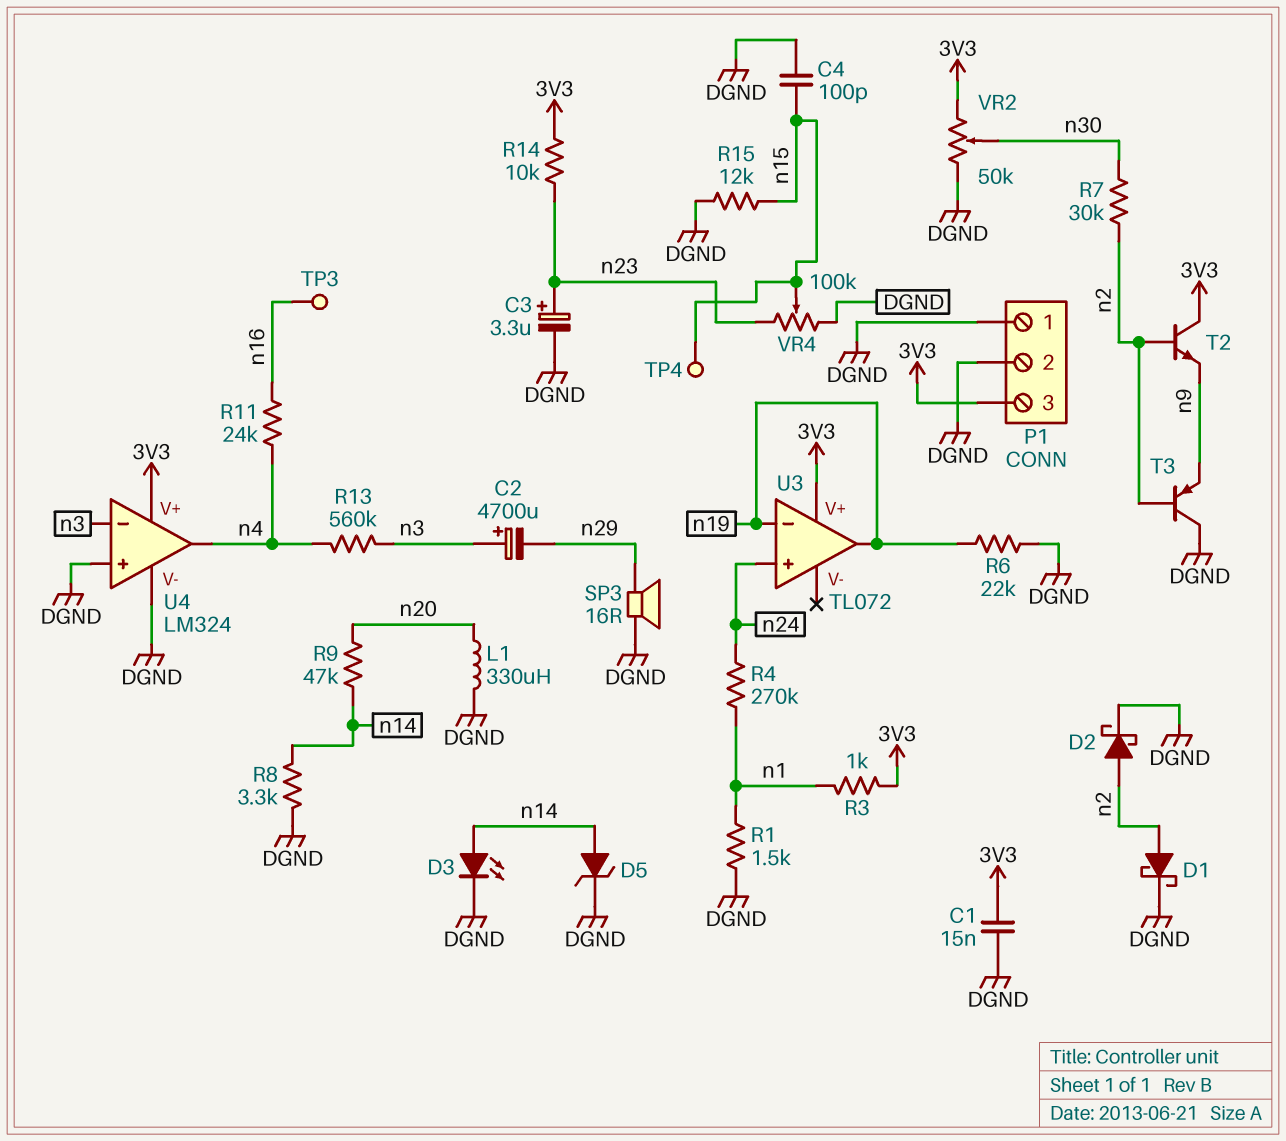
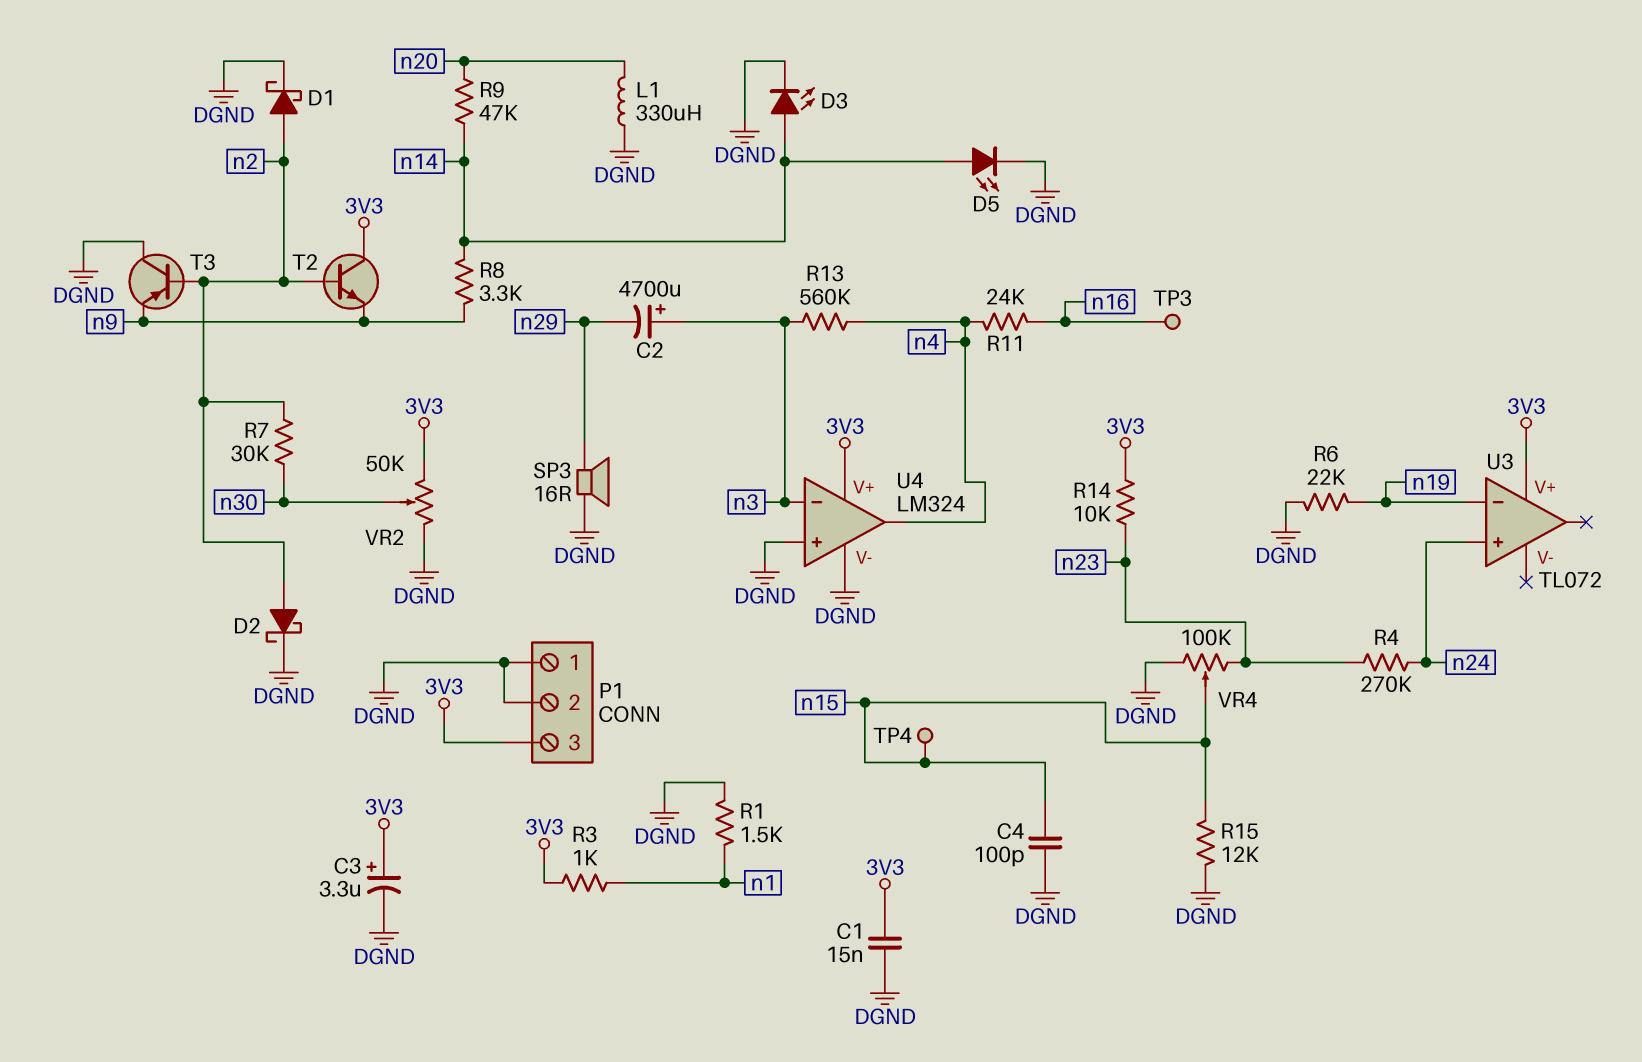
C3: 3.3uF (plus n23, minus DGND) -> 3.3uF (plus 3V3, minus DGND)
D5: zener (A n14, K DGND) -> LED (A n14, K DGND)
R4: 270k (n1, n24) -> 270k (n23, n24)
R8: 3.3k (DGND, n14) -> 3.3k (n9, n14)
U3 pin out: n19 -> none

